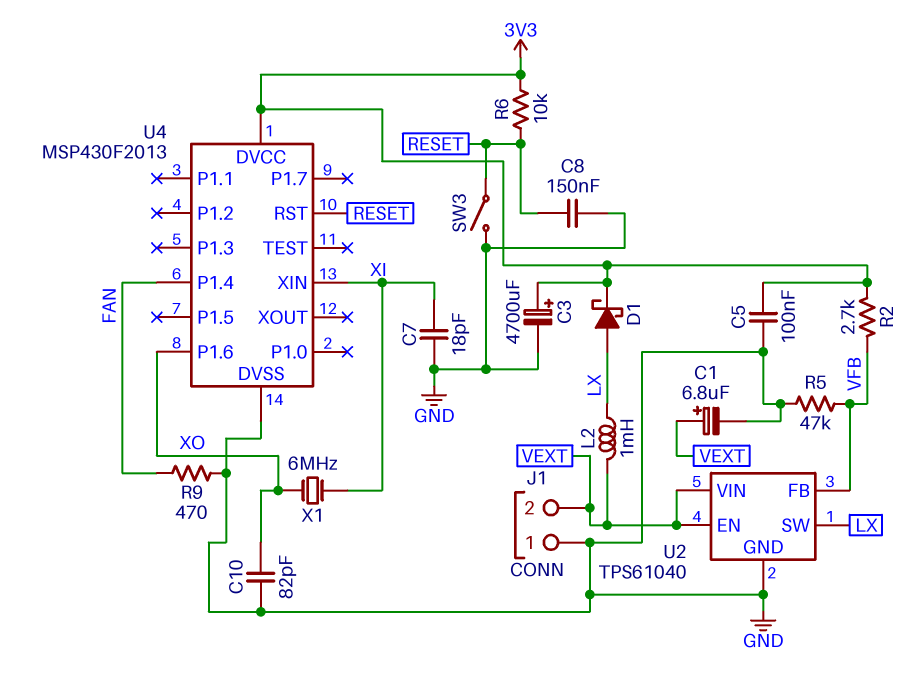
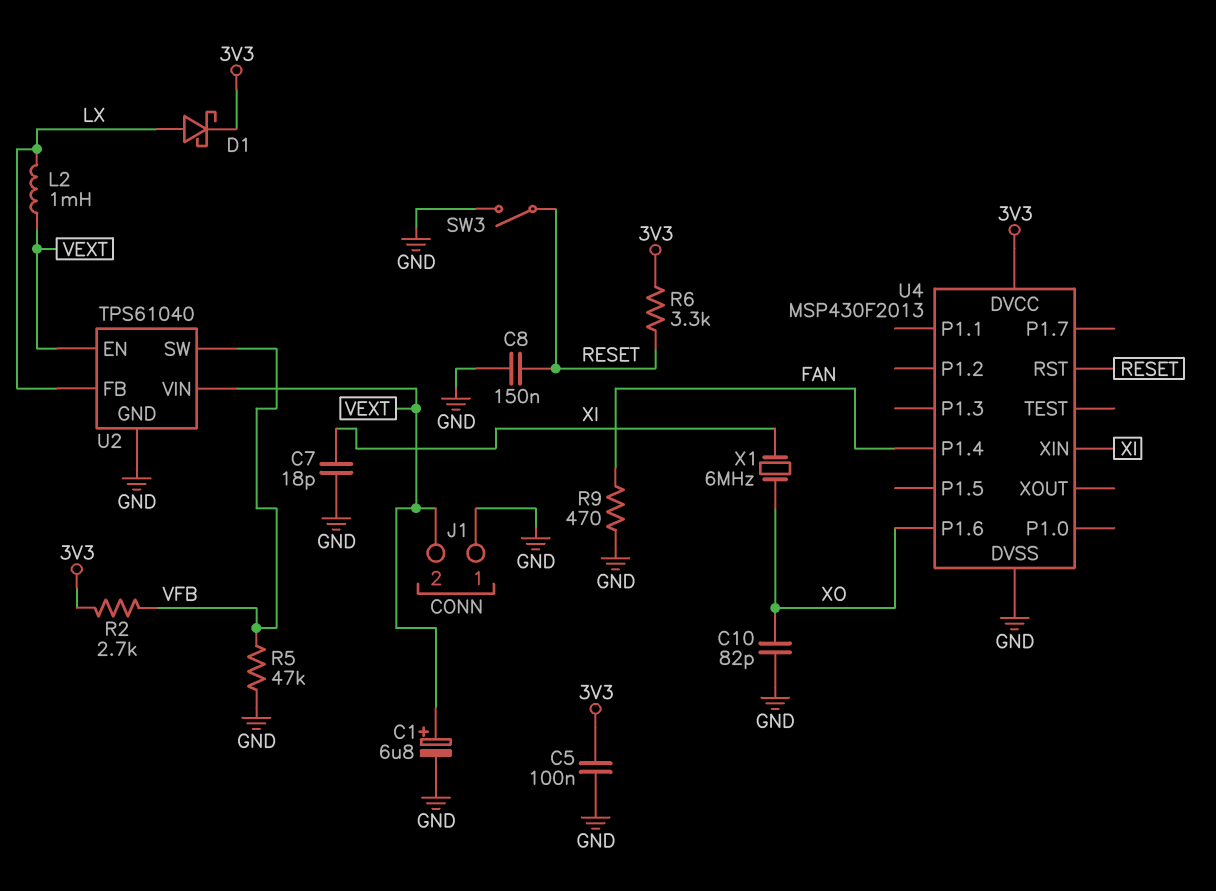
C3: 4700uF (plus 3V3, minus GND) -> none
R6: 10k (3V3, RESET) -> 3.3k (3V3, RESET)
U2 pin FB: VFB -> LX
U2 pin SW: LX -> VFB

